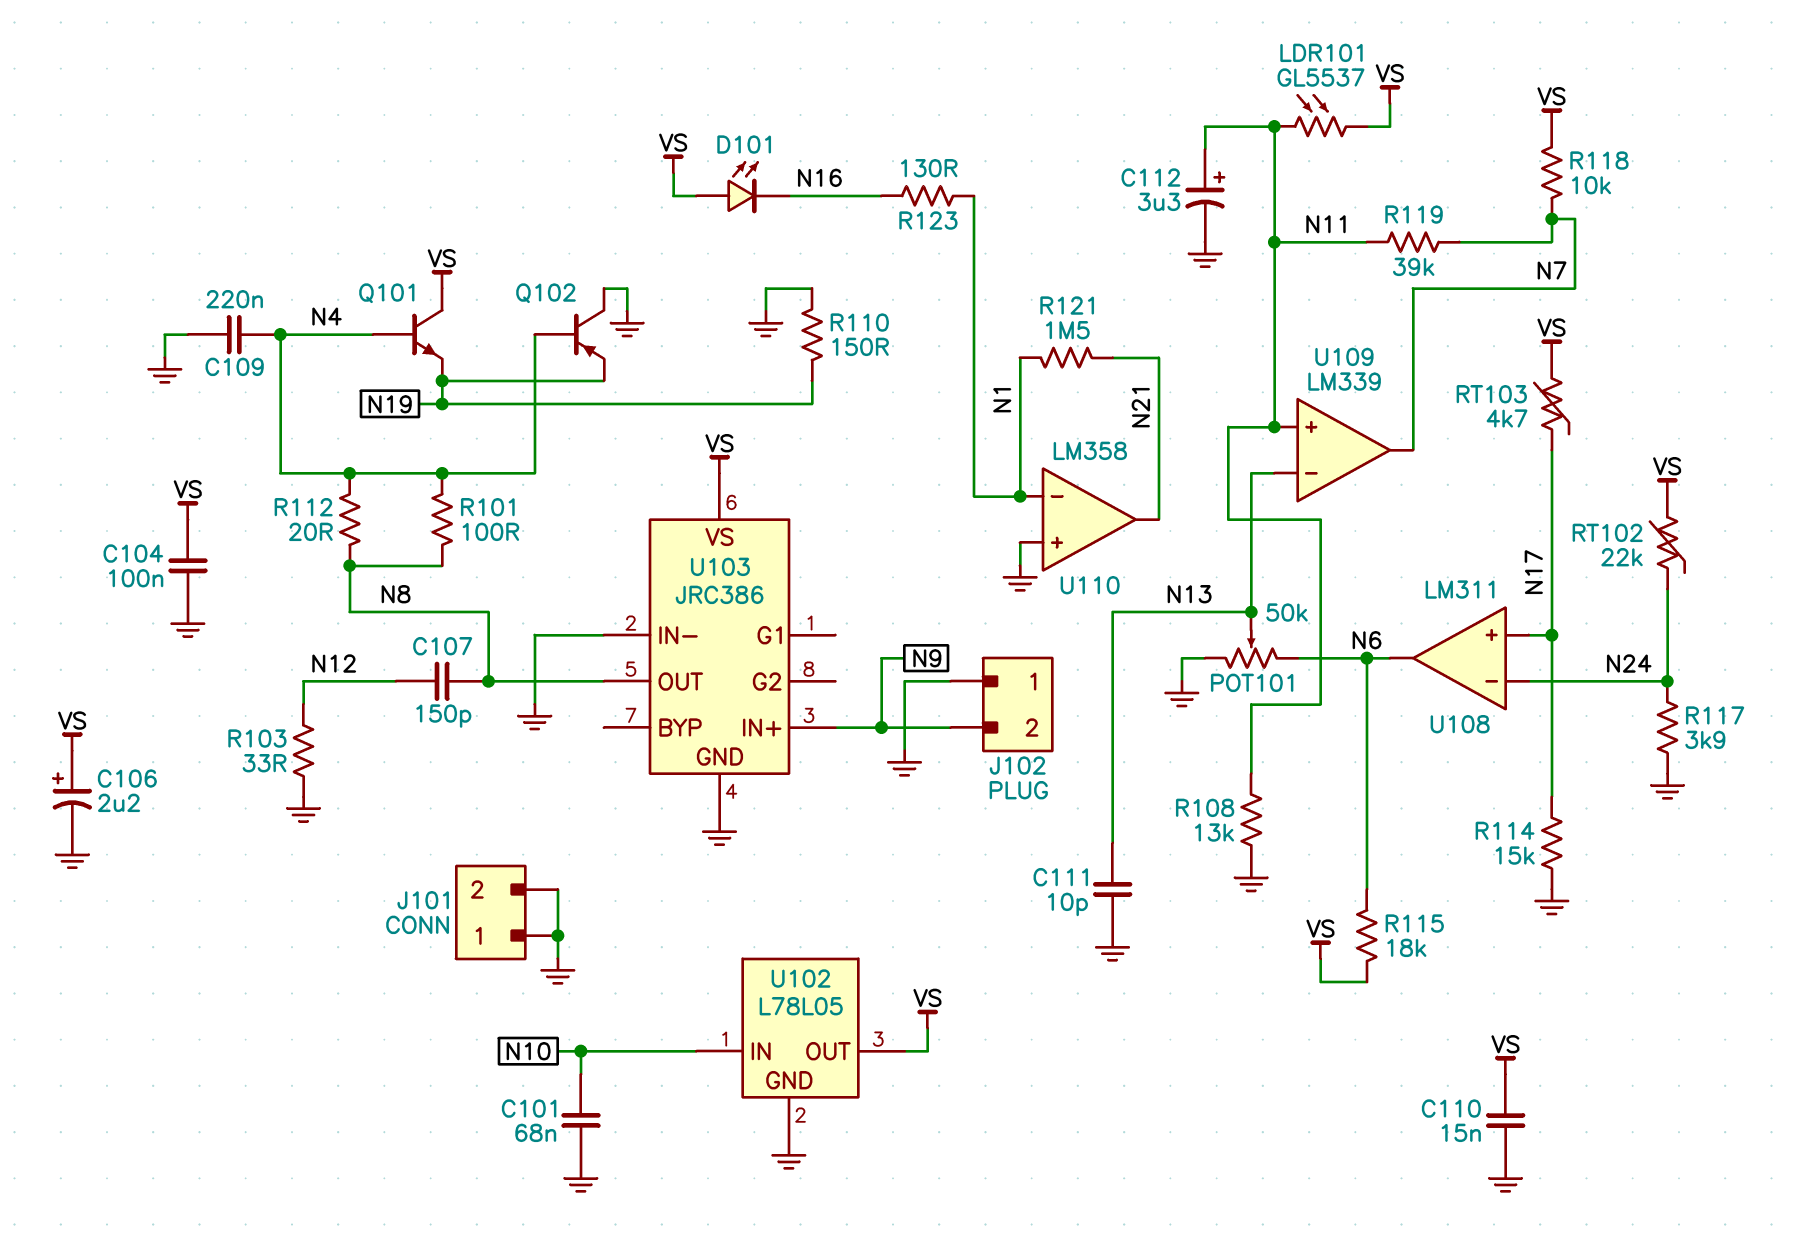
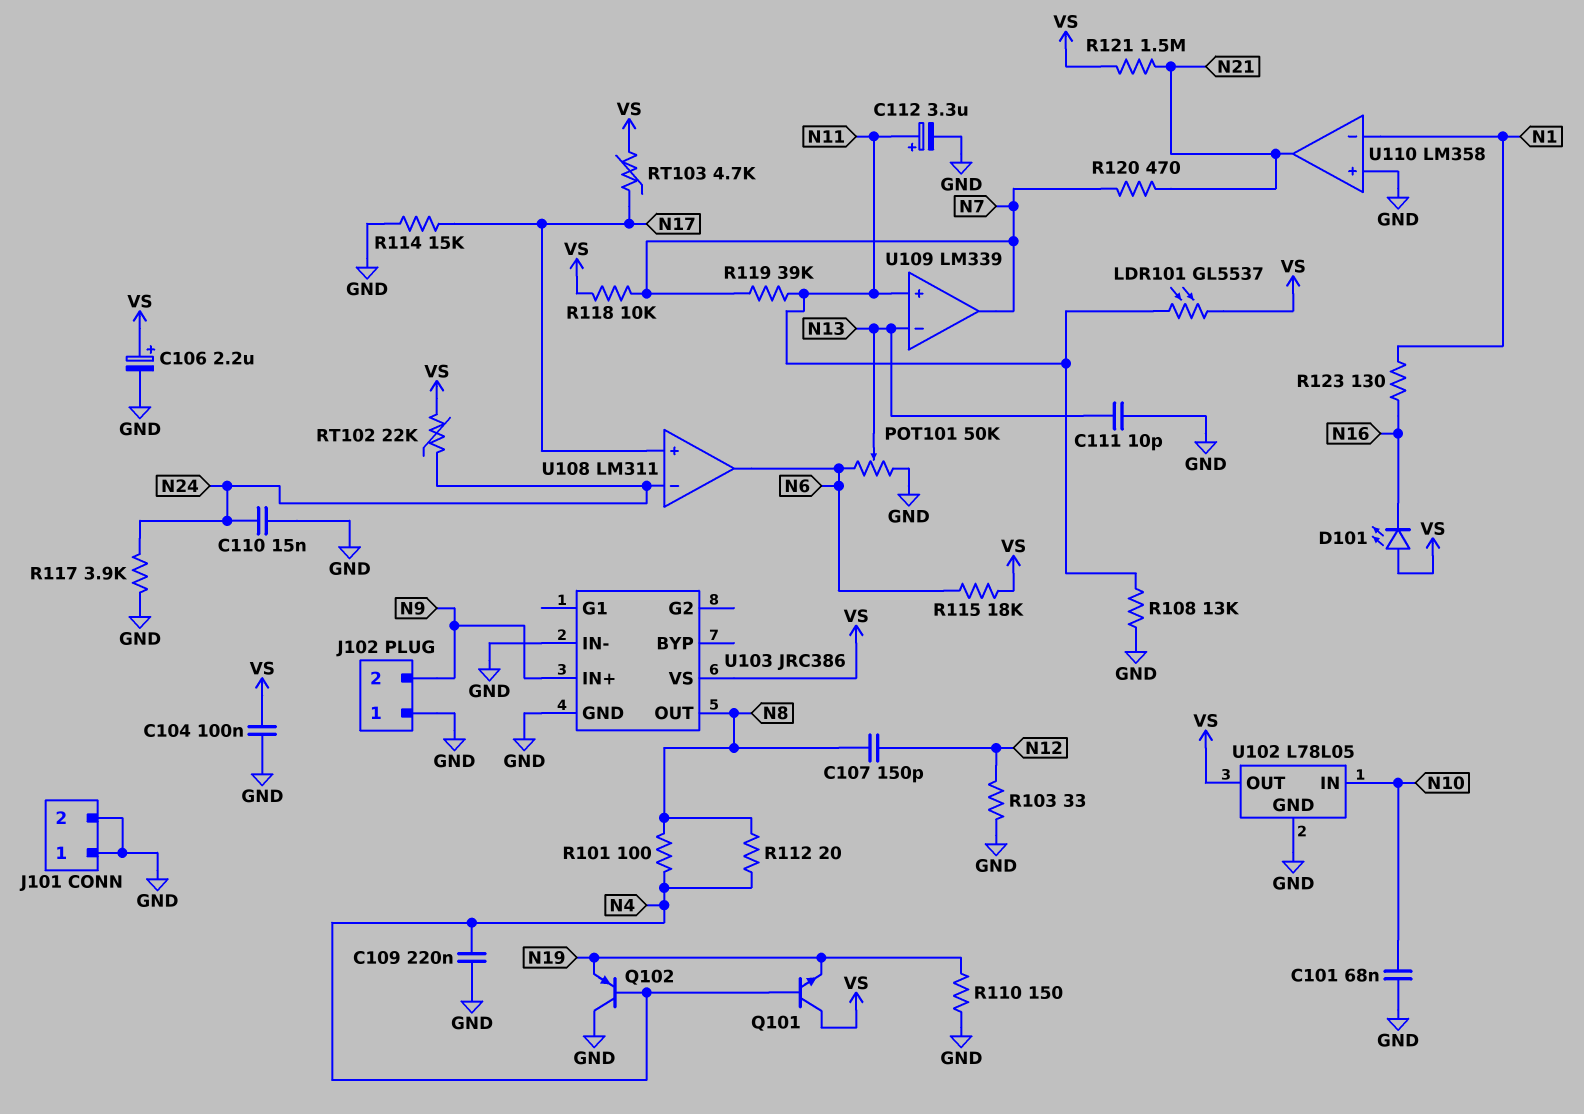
C110: 15nF (GND, VS) -> 15nF (GND, N24)
R120: none -> 470 (N7, N21)
R121: 1.5M (N1, N21) -> 1.5M (N21, VS)

